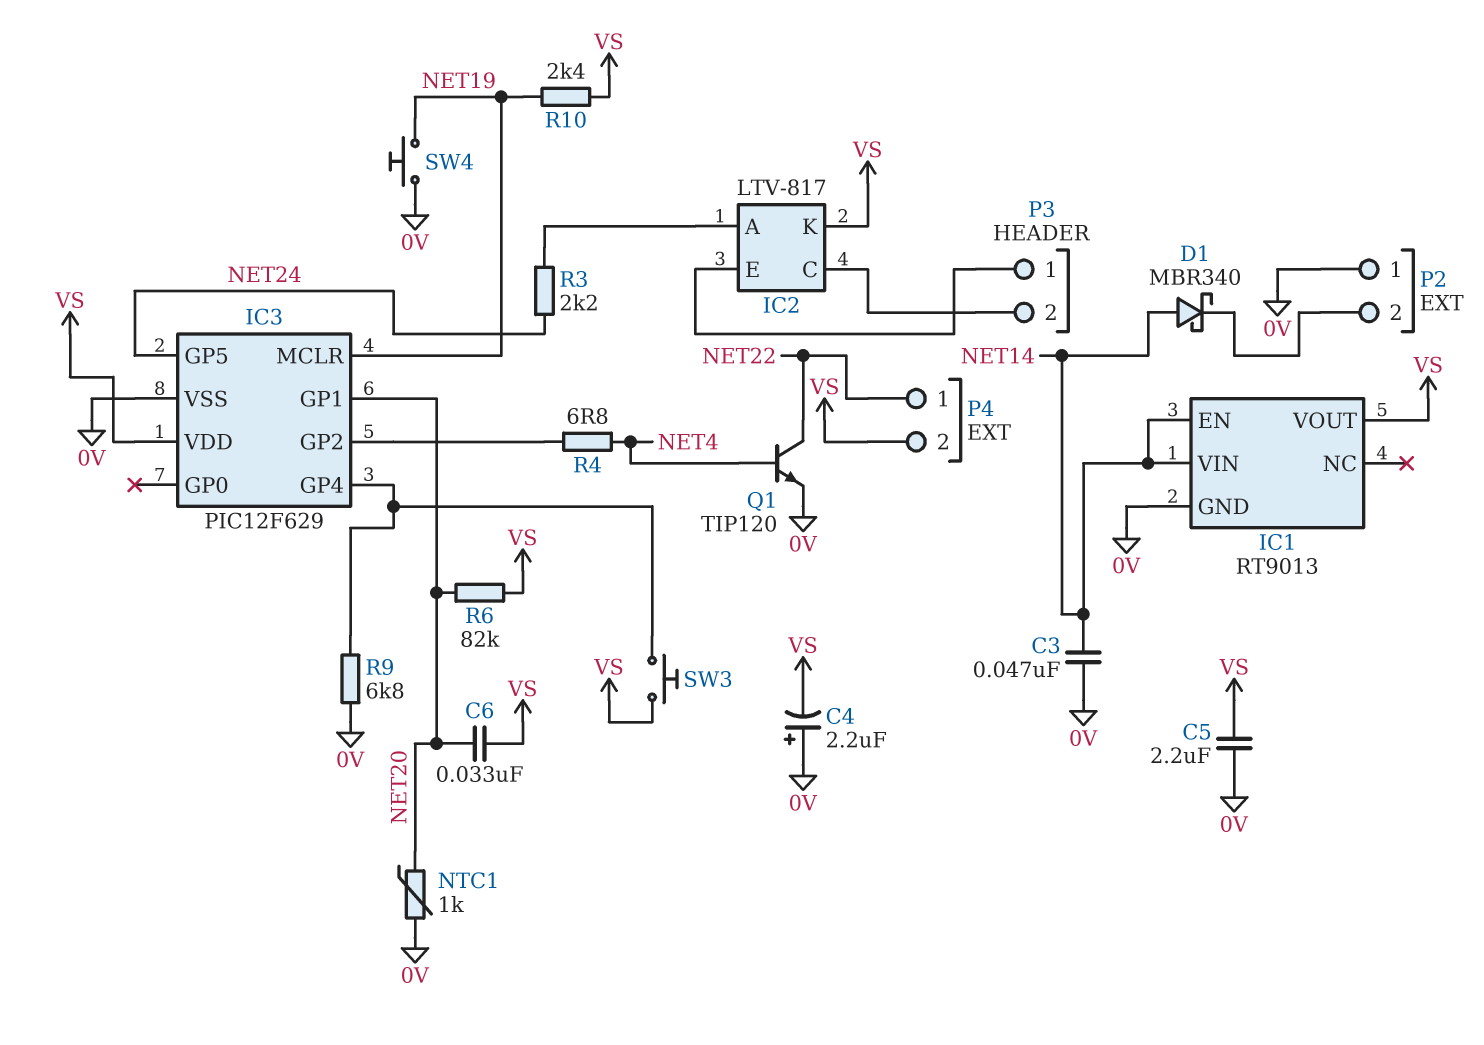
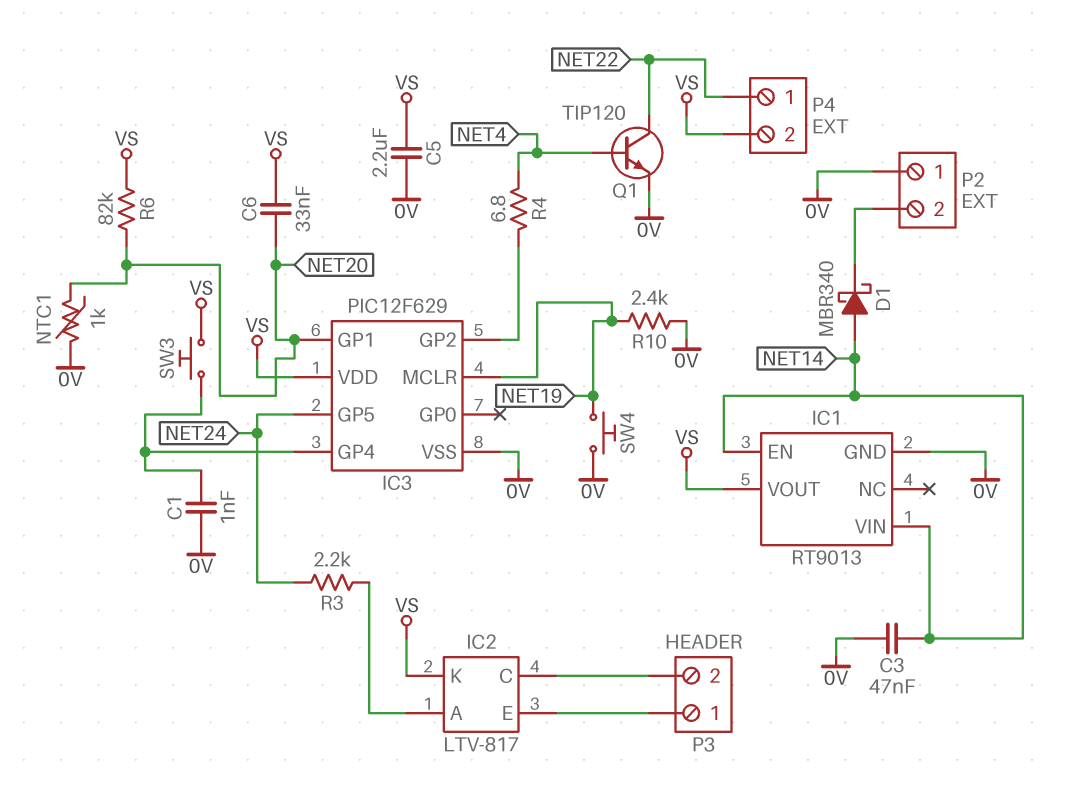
C1: none -> 1nF (0V, IC3/GP4)
C4: 2.2uF (plus 0V, minus VS) -> none
R9: 6.8k (0V, IC3/GP4) -> none
R10: 2.4k (NET19, VS) -> 2.4k (0V, NET19)

